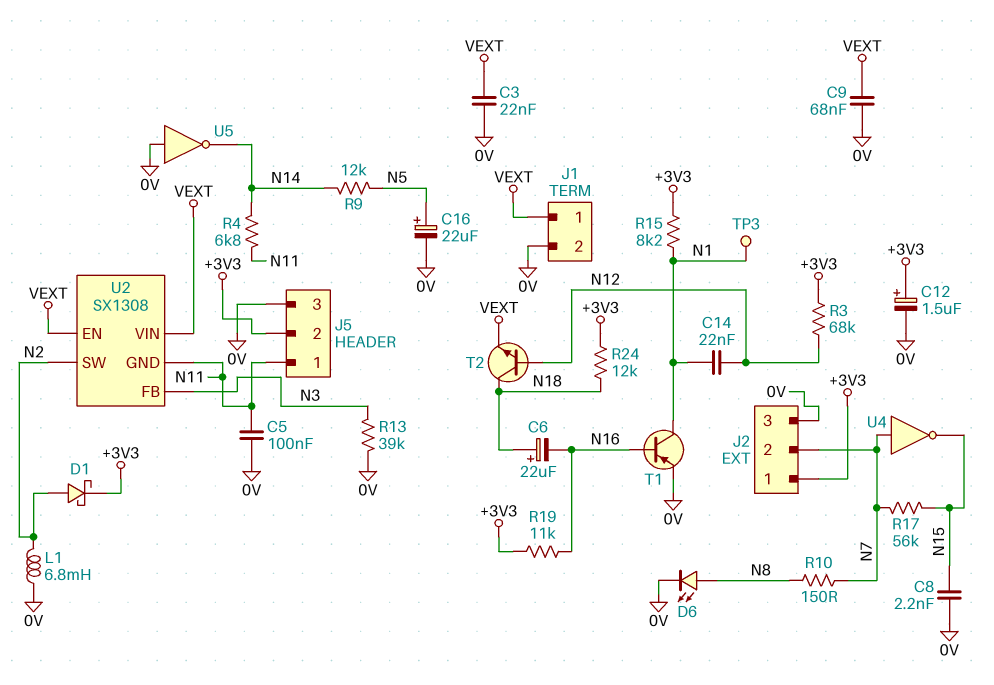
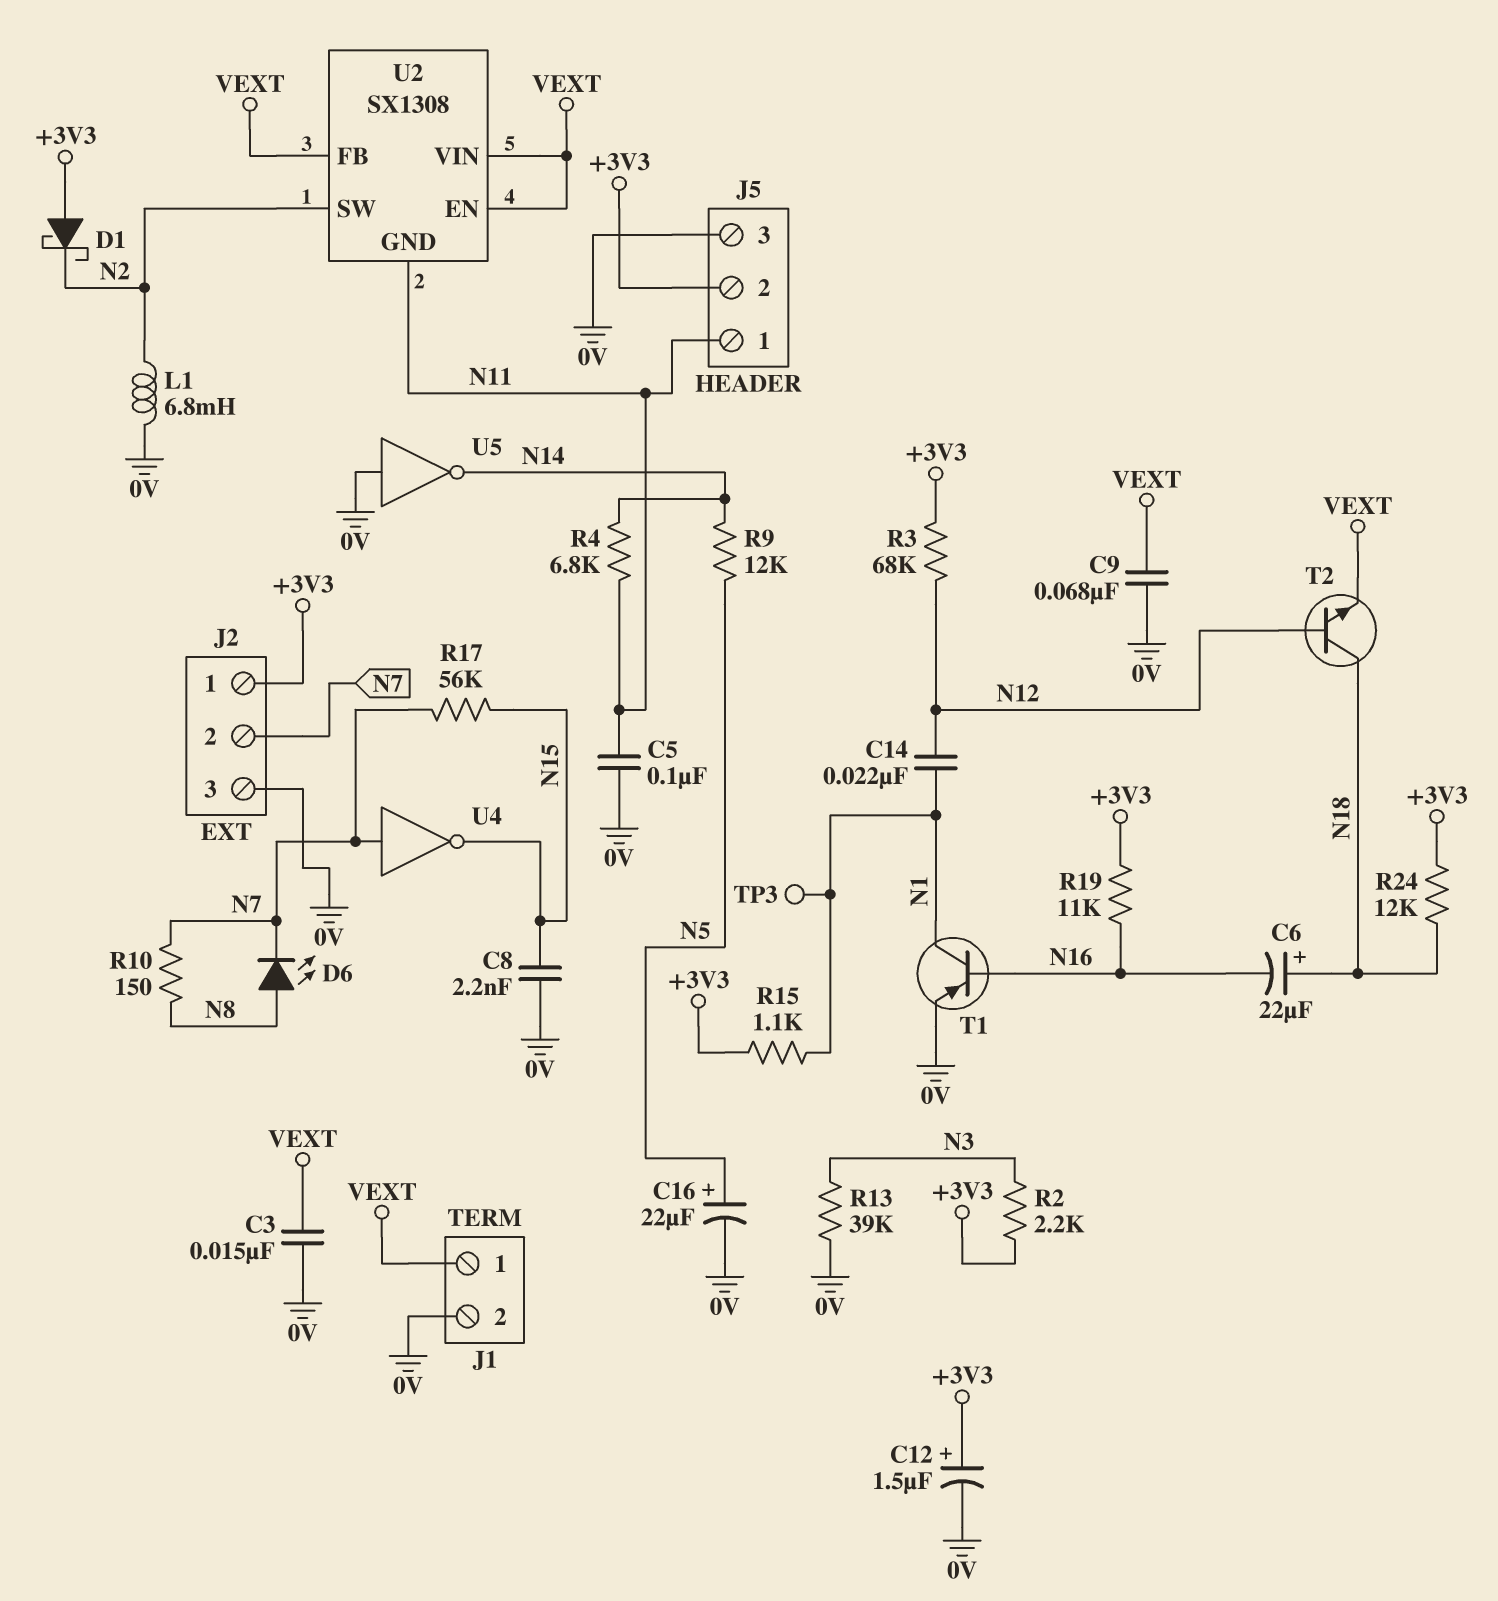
C3: 22nF (0V, VEXT) -> 15nF (0V, VEXT)
D1: schottky (A N2, K +3V3) -> schottky (A +3V3, K N2)
D6: LED (A N8, K 0V) -> LED (A N8, K N7)
R2: none -> 2.2k (+3V3, N3)
R15: 8.2k (+3V3, N1) -> 1.1k (+3V3, N1)
U2 pin FB: N3 -> VEXT

